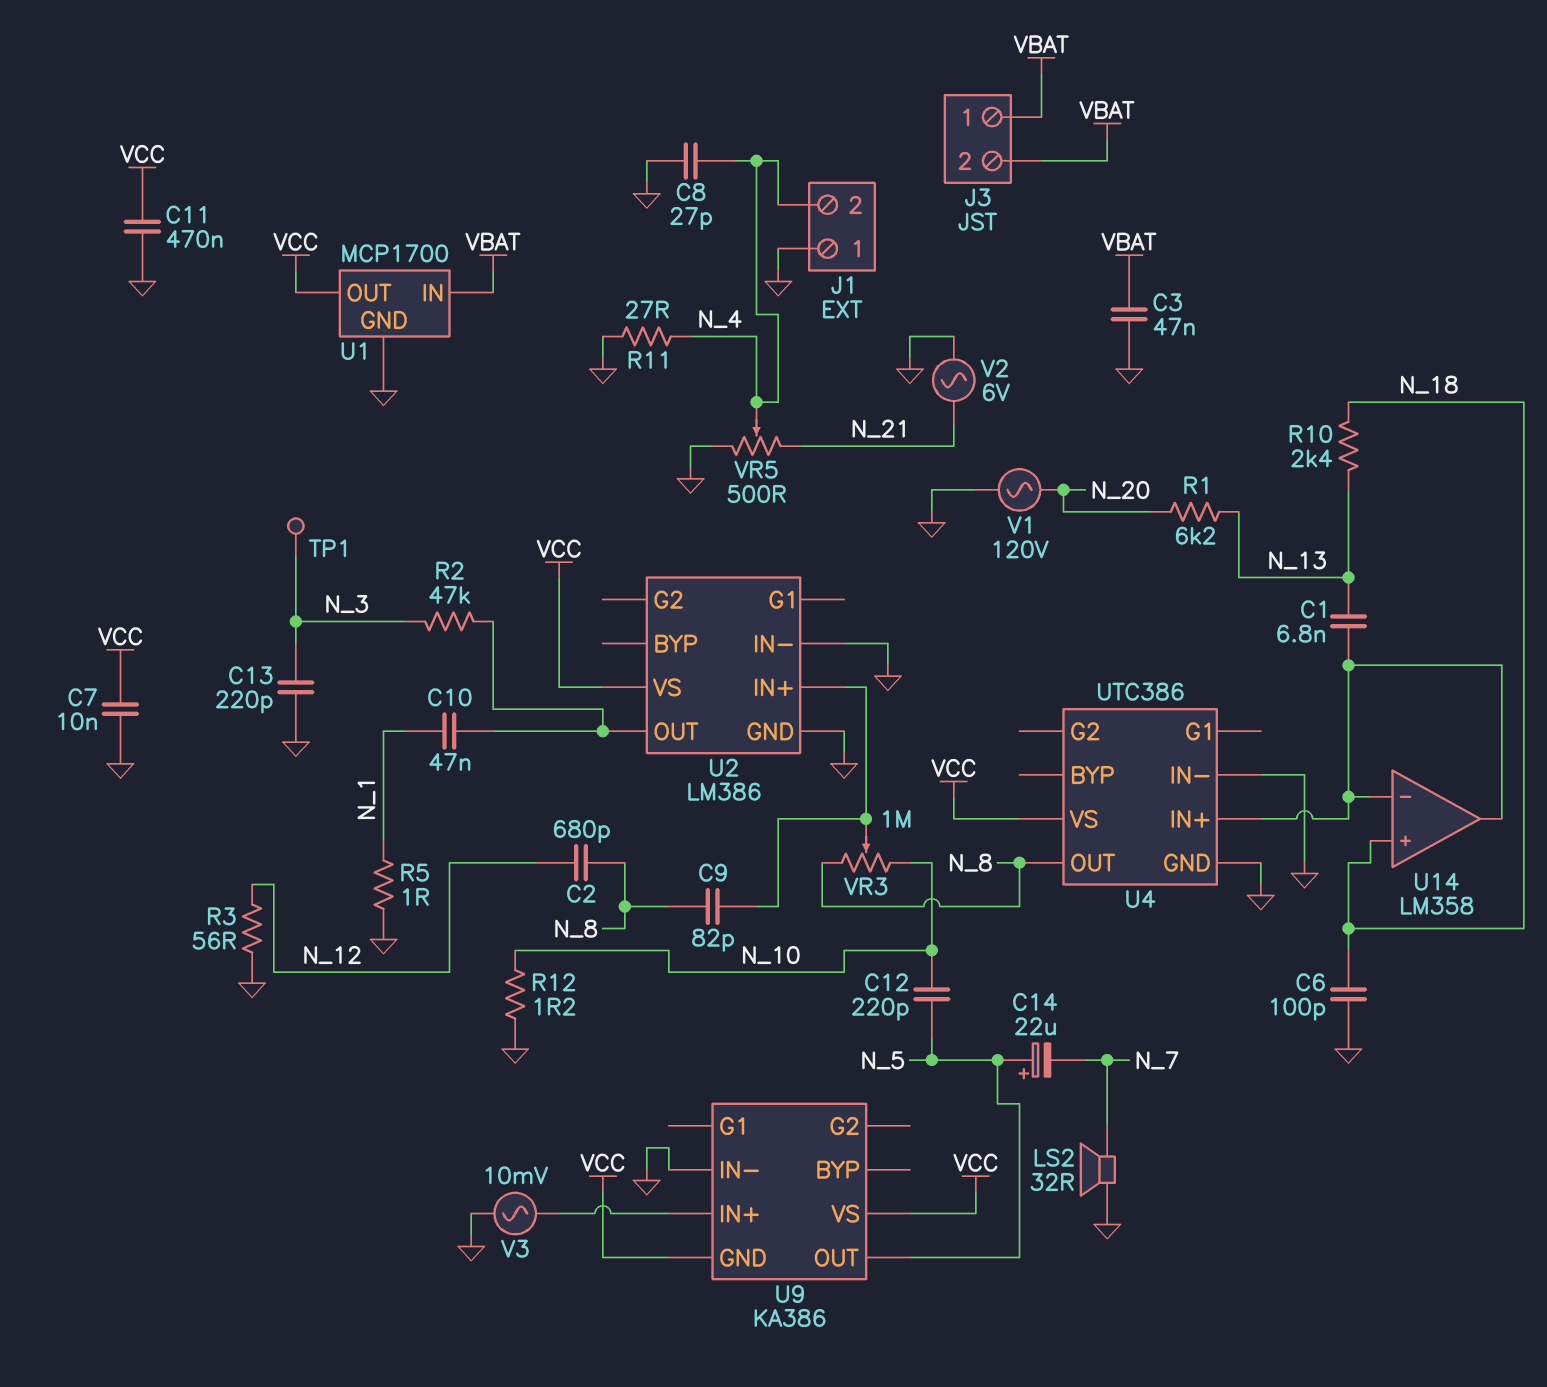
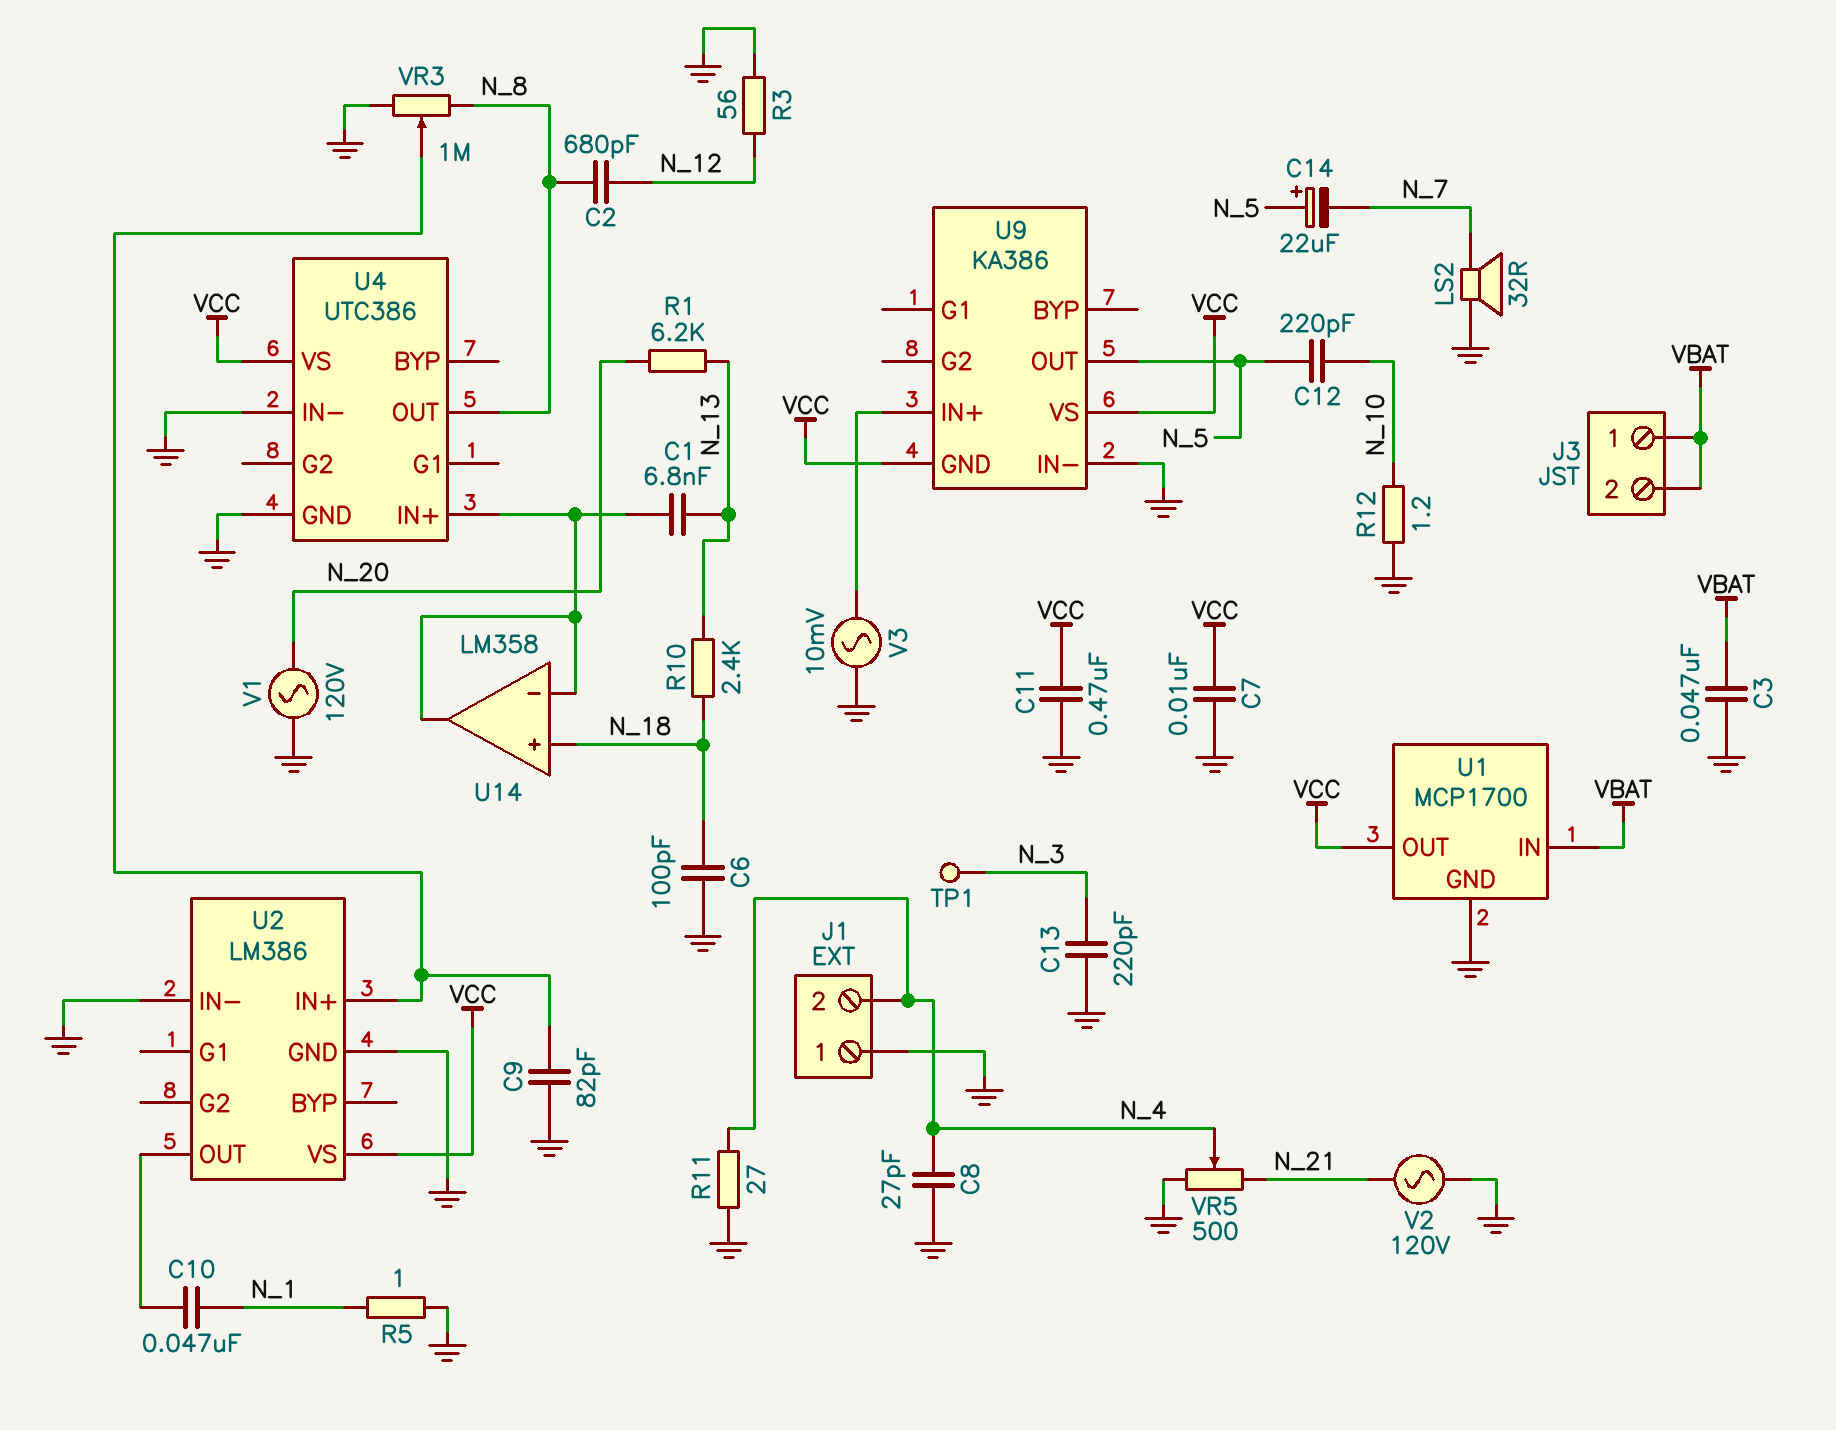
C9: 82pF (N_8, U2/IN+) -> 82pF (GND, U2/IN+)
R2: 47k (N_3, U2/OUT) -> none
V2: AC 6V (GND, N_21) -> AC 120V (GND, N_21)
VR3: 1M (N_8, N_10, wiper U2/IN+) -> 1M (GND, N_8, wiper U2/IN+)

